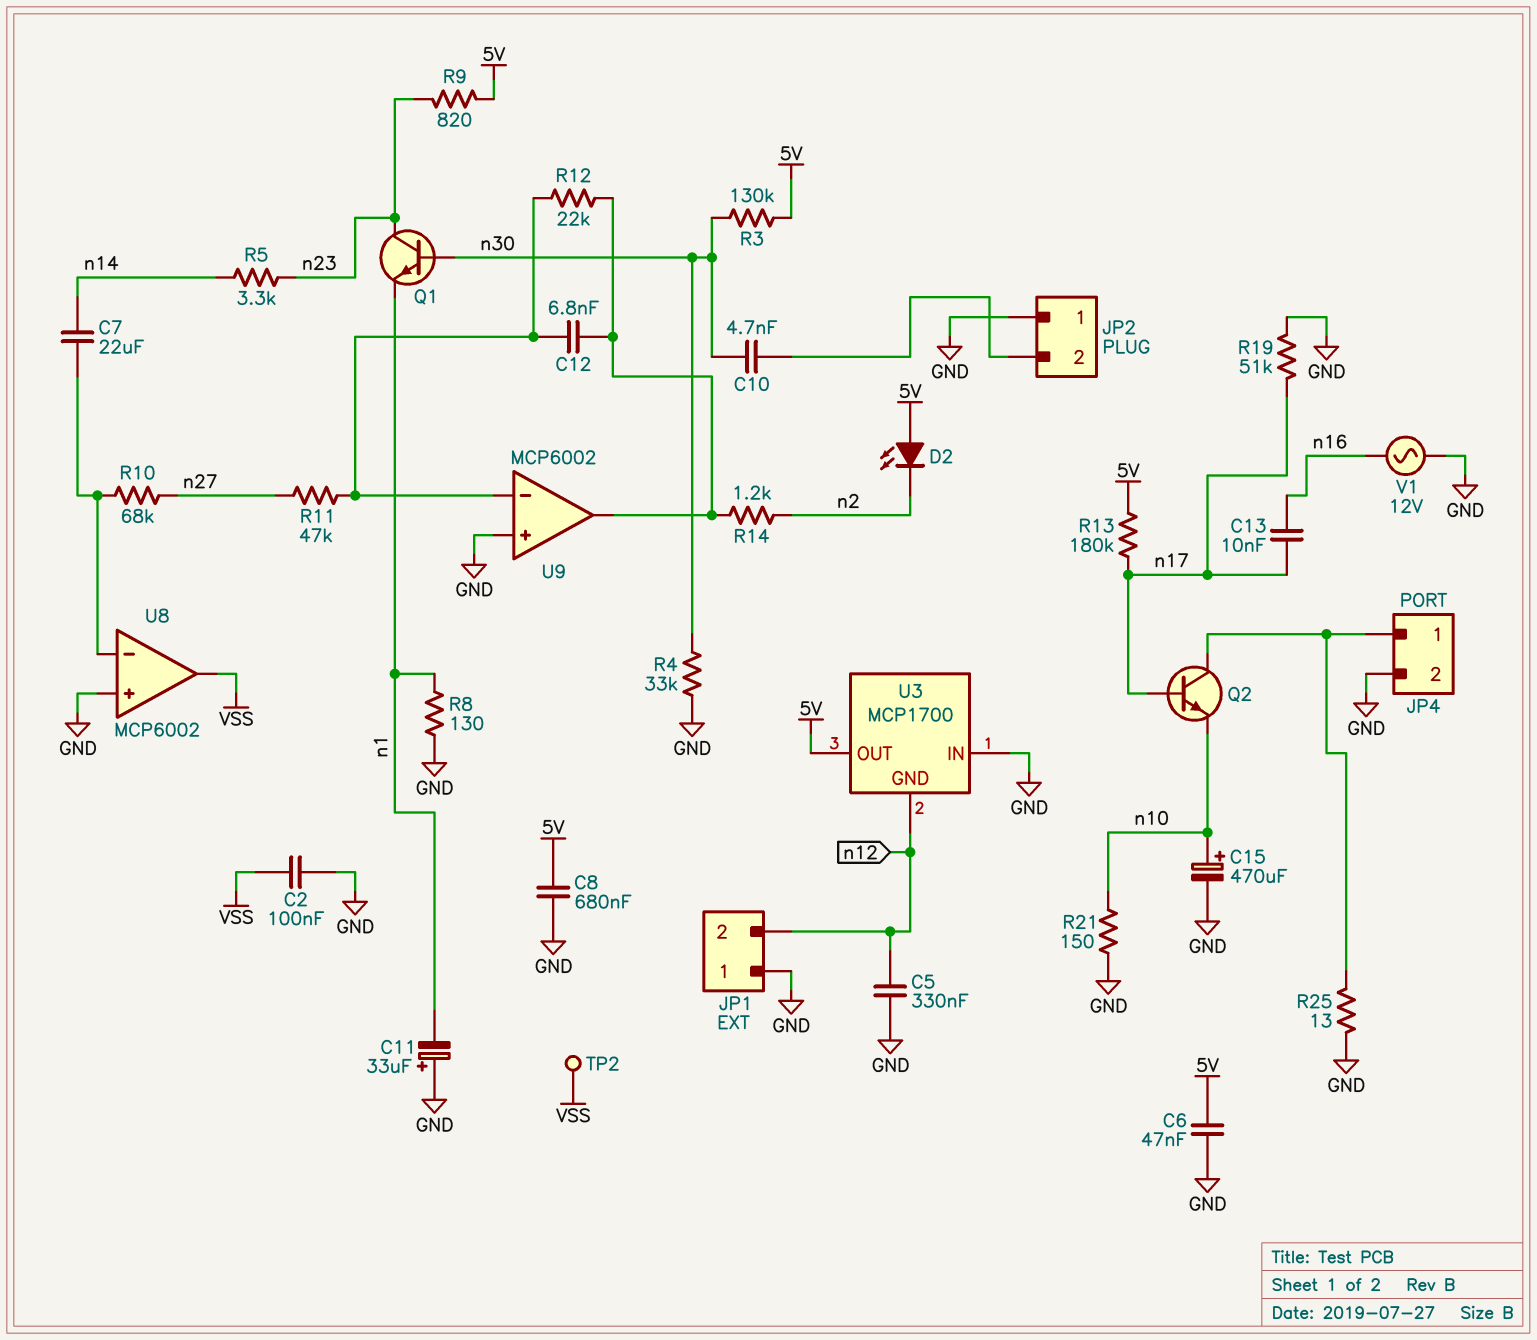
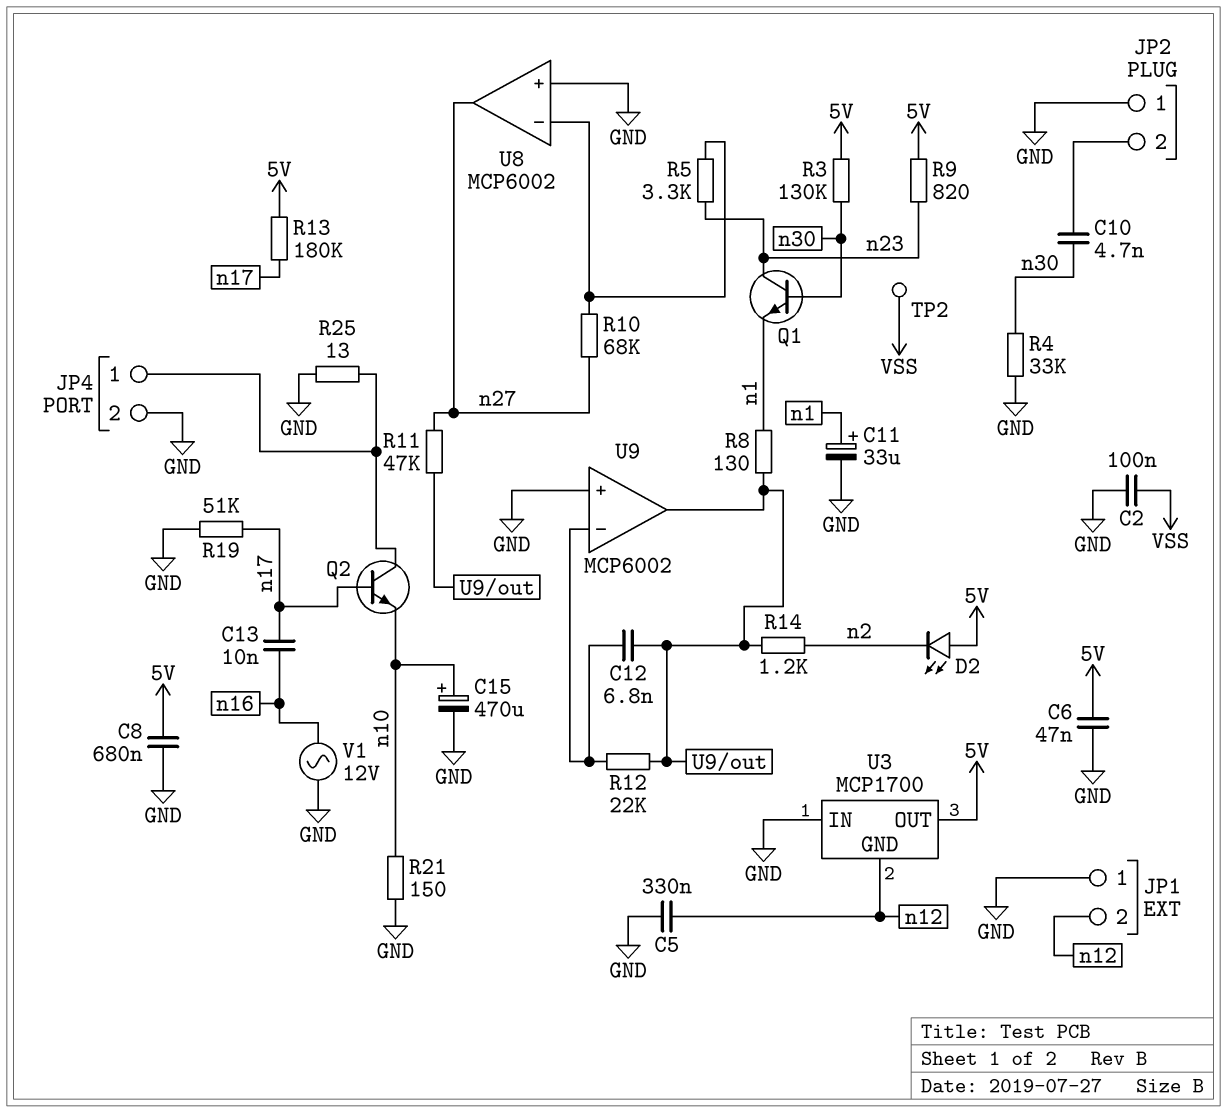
C7: 22uF (U8/in-, n14) -> none
C11: 33uF (plus GND, minus n1) -> 33uF (plus n1, minus GND)
R5: 3.3k (n14, n23) -> 3.3k (U8/in-, n23)
R8: 130 (GND, n1) -> 130 (U9/out, n1)
R11: 47k (U9/in-, n27) -> 47k (U9/out, n27)
U8 pin out: VSS -> n27

